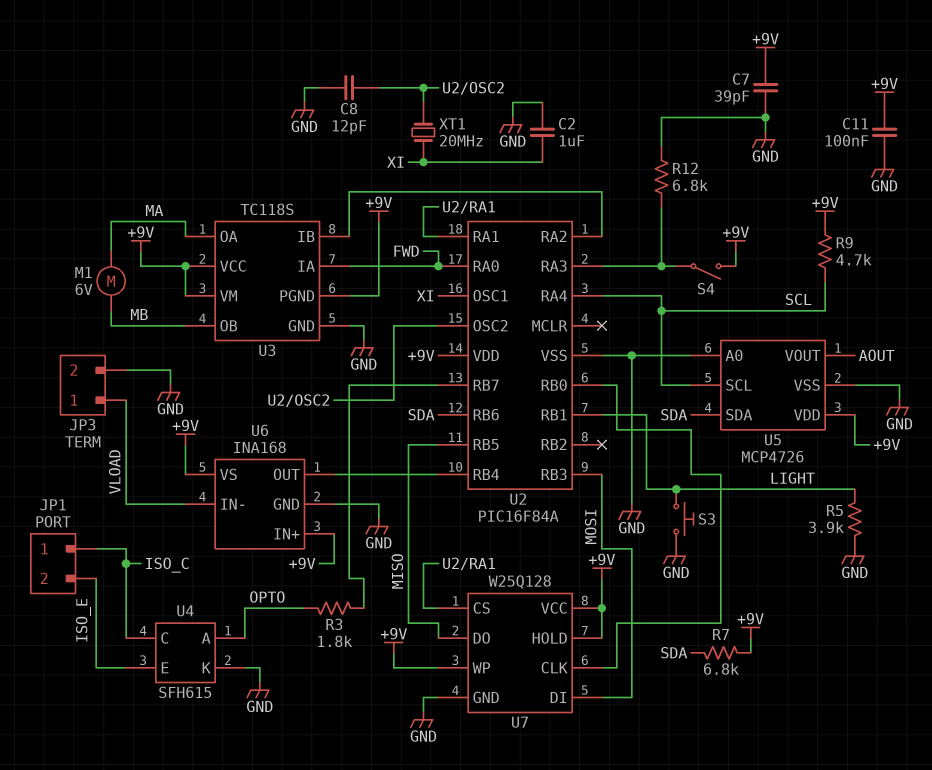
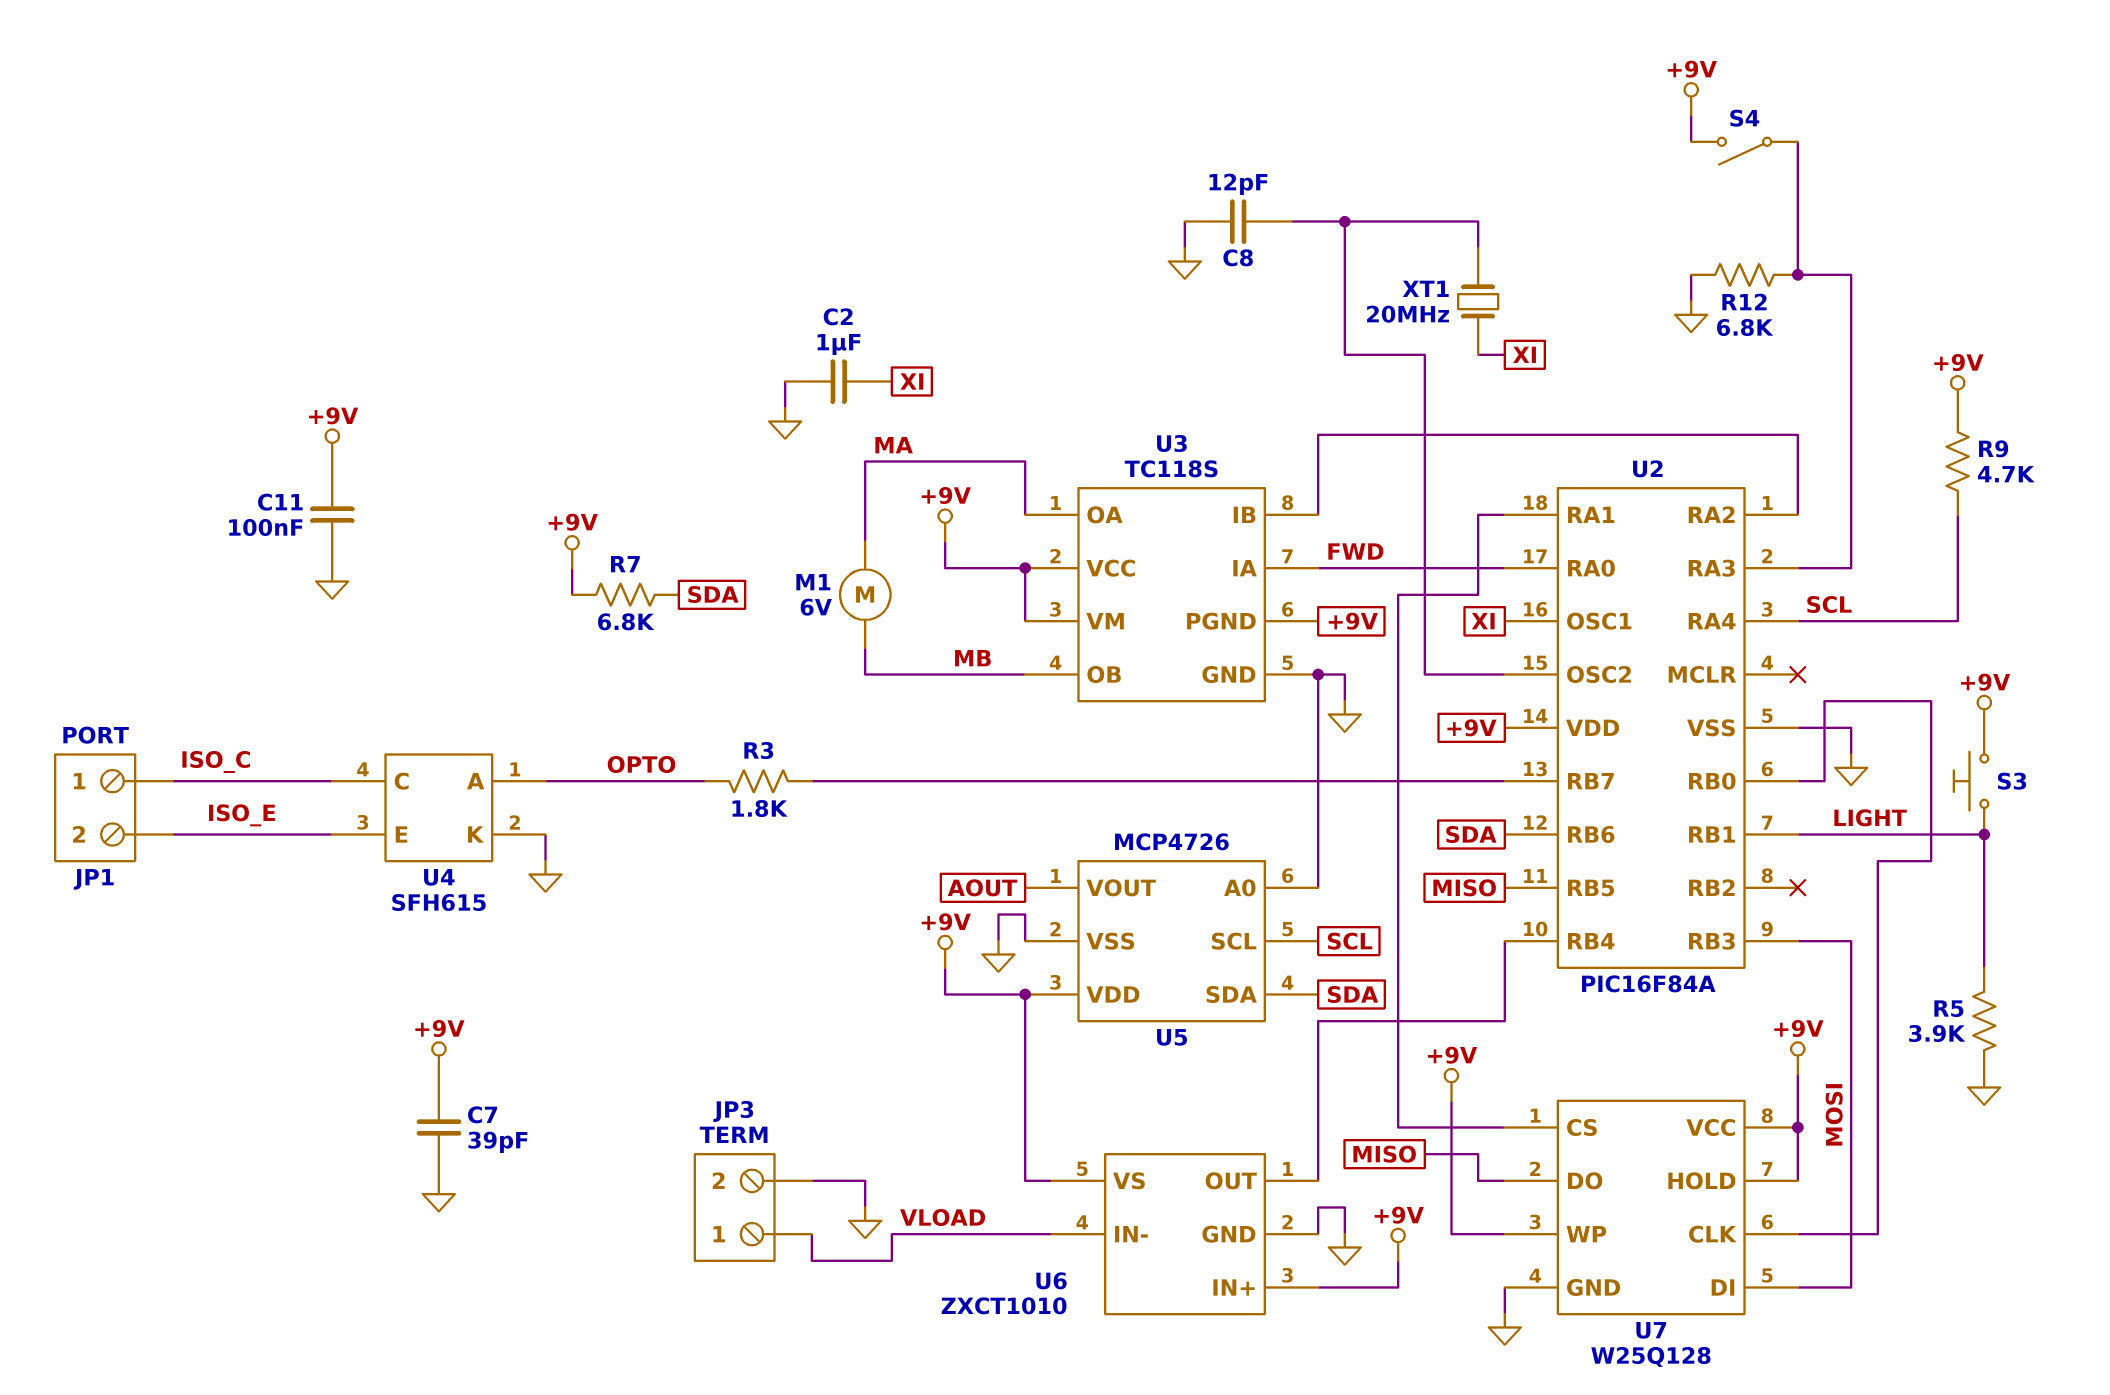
S3: button (GND, LIGHT) -> button (+9V, LIGHT)
U6: INA168 -> ZXCT1010

